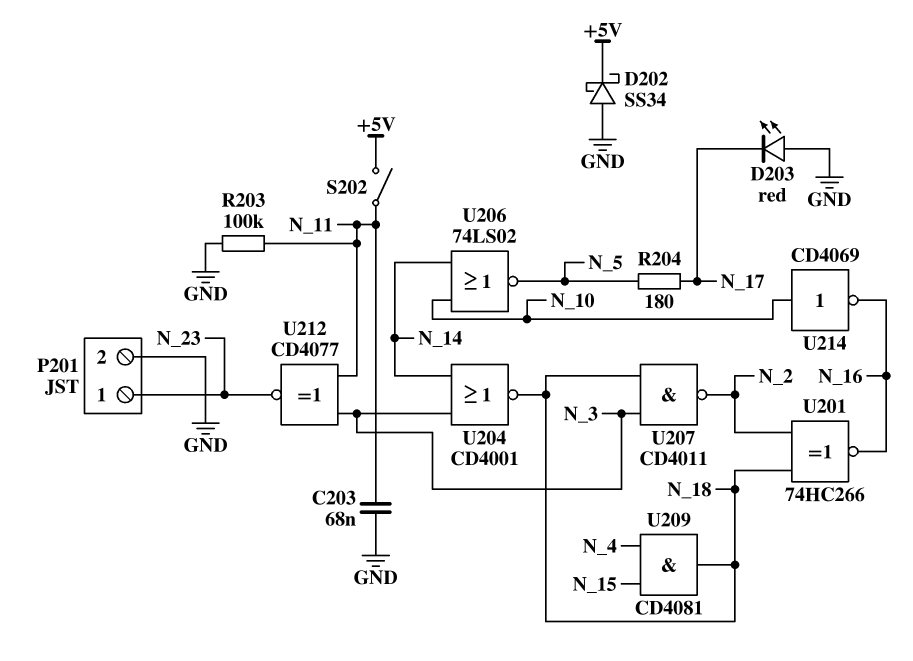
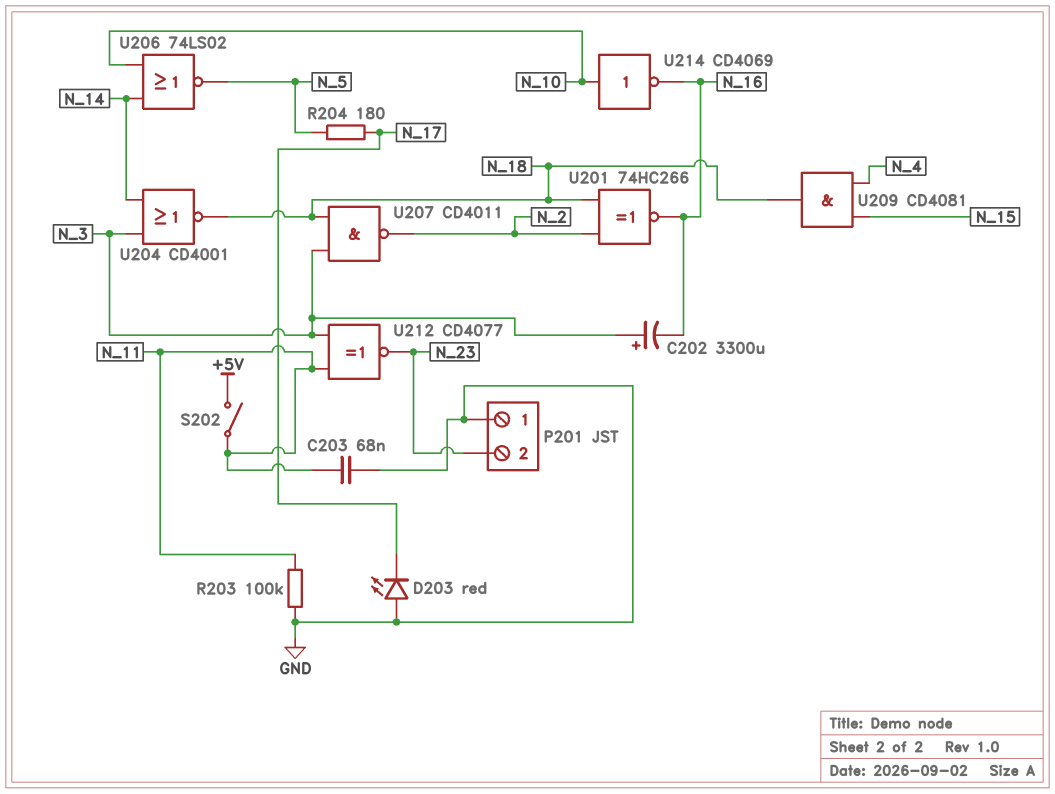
C202: none -> 3300uF (plus N_3, minus N_16)
D202: schottky SS34 (A GND, K +5V) -> none
P201 pin 1: N_23 -> GND
P201 pin 2: GND -> N_23

